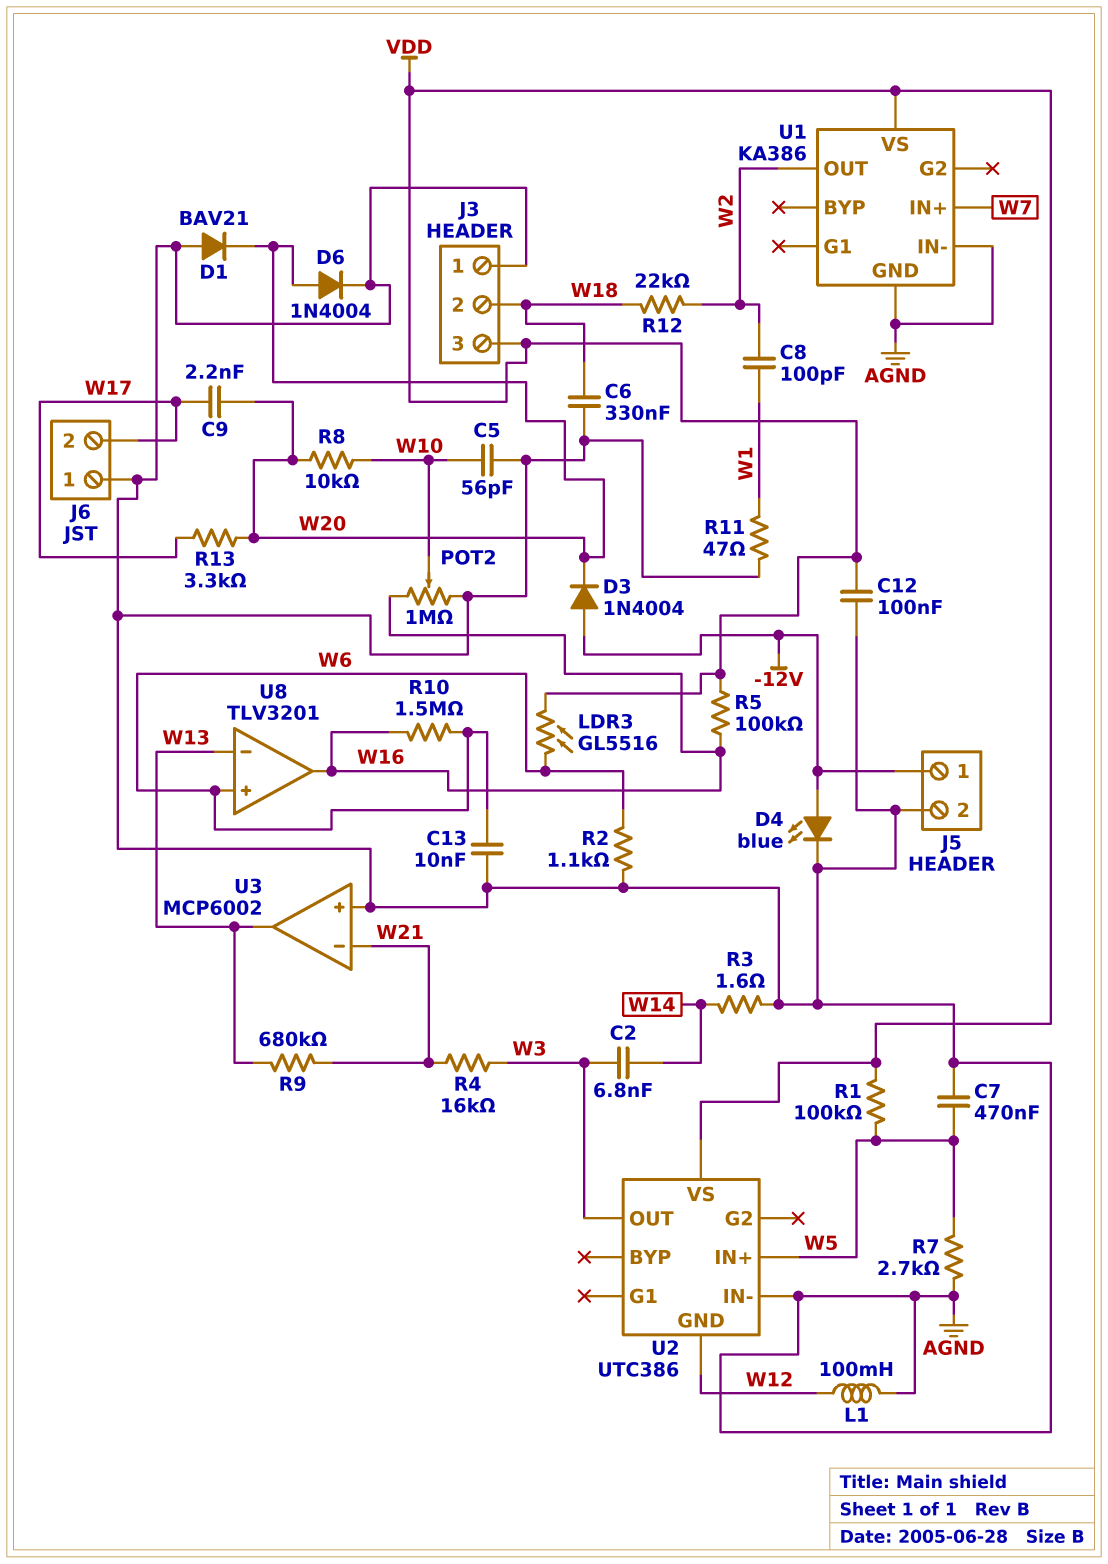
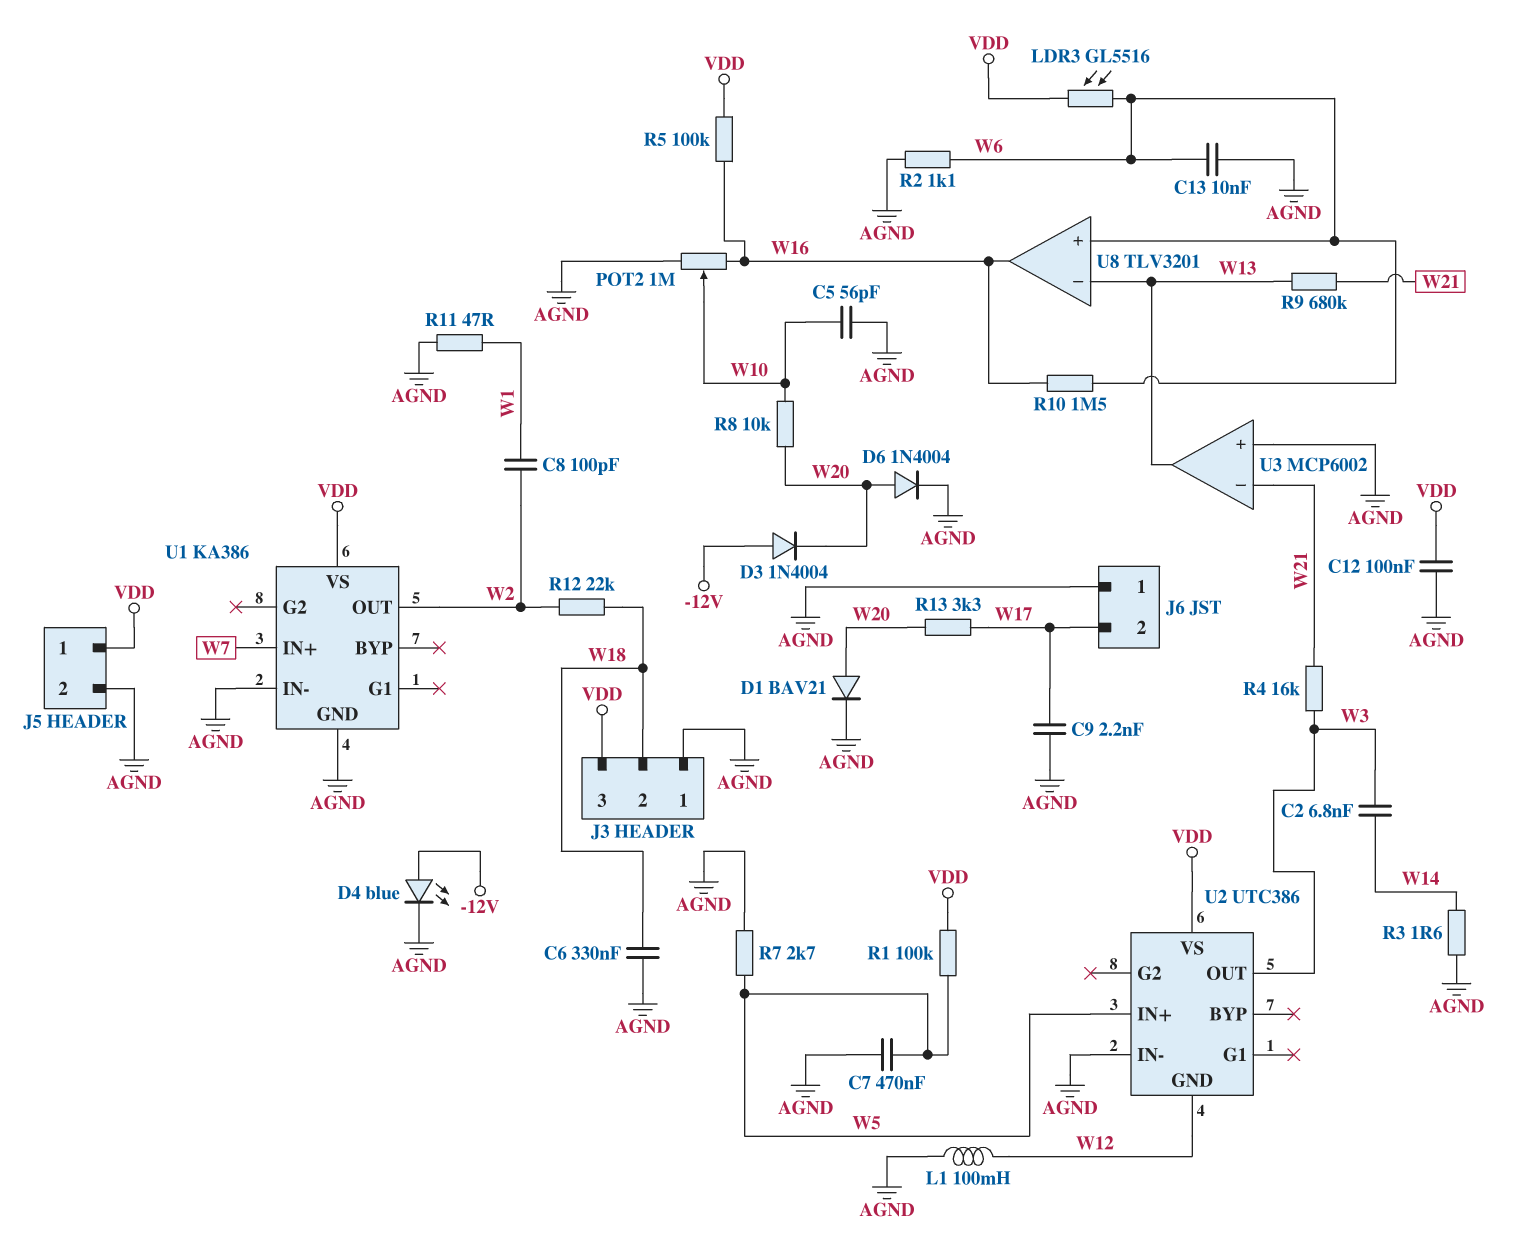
C9: 2.2nF (W17, W20) -> 2.2nF (AGND, W17)
D1: diode BAV21 (A AGND, K W20) -> diode BAV21 (A W20, K AGND)
J5 pin 1: -12V -> VDD

